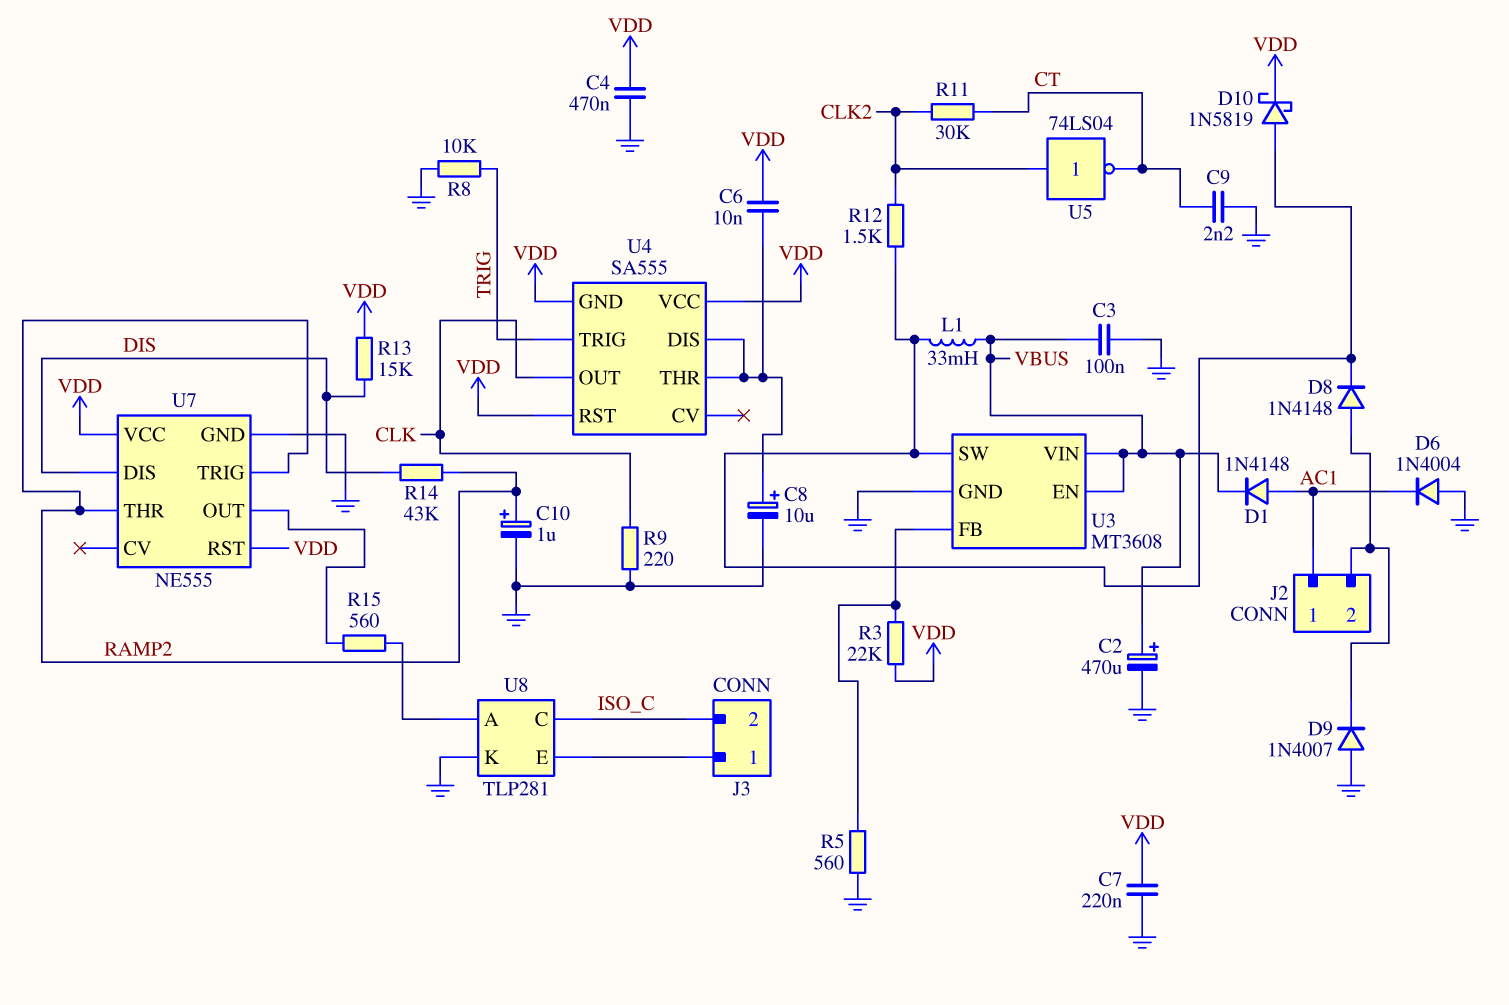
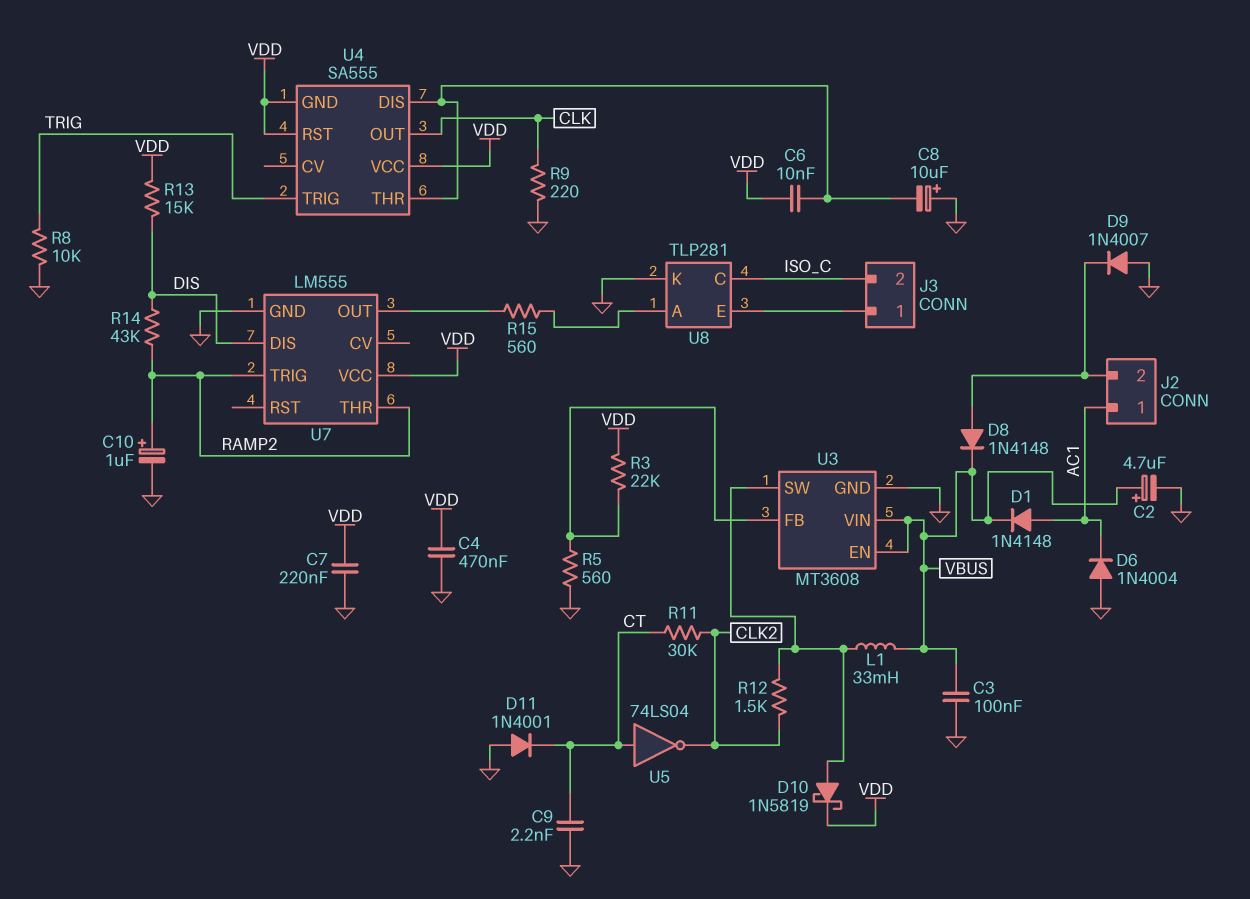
C2: 470uF (plus VBUS, minus GND) -> 4.7uF (plus VBUS, minus GND)
C8: 10uF (plus U4/DIS, minus GND) -> 10uF (plus GND, minus U4/DIS)
D8: diode 1N4148 (A J2/2, K U3/SW) -> diode 1N4148 (A J2/2, K VBUS)
D11: none -> diode 1N4001 (A GND, K CT)
U5: NOT 74LS04 (in CLK2, out CT) -> NOT 74LS04 (in CT, out CLK2)
U7: NE555 -> LM555
U7 pin RST: VDD -> none

